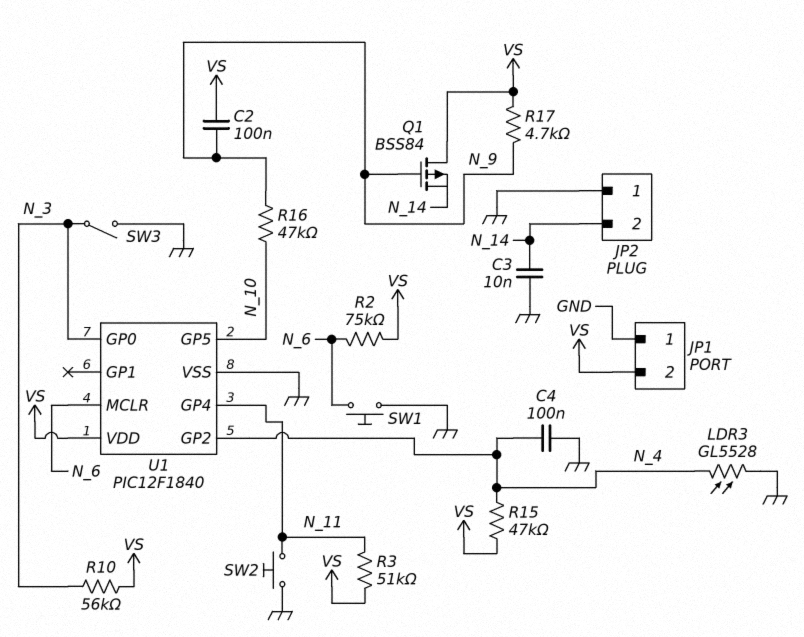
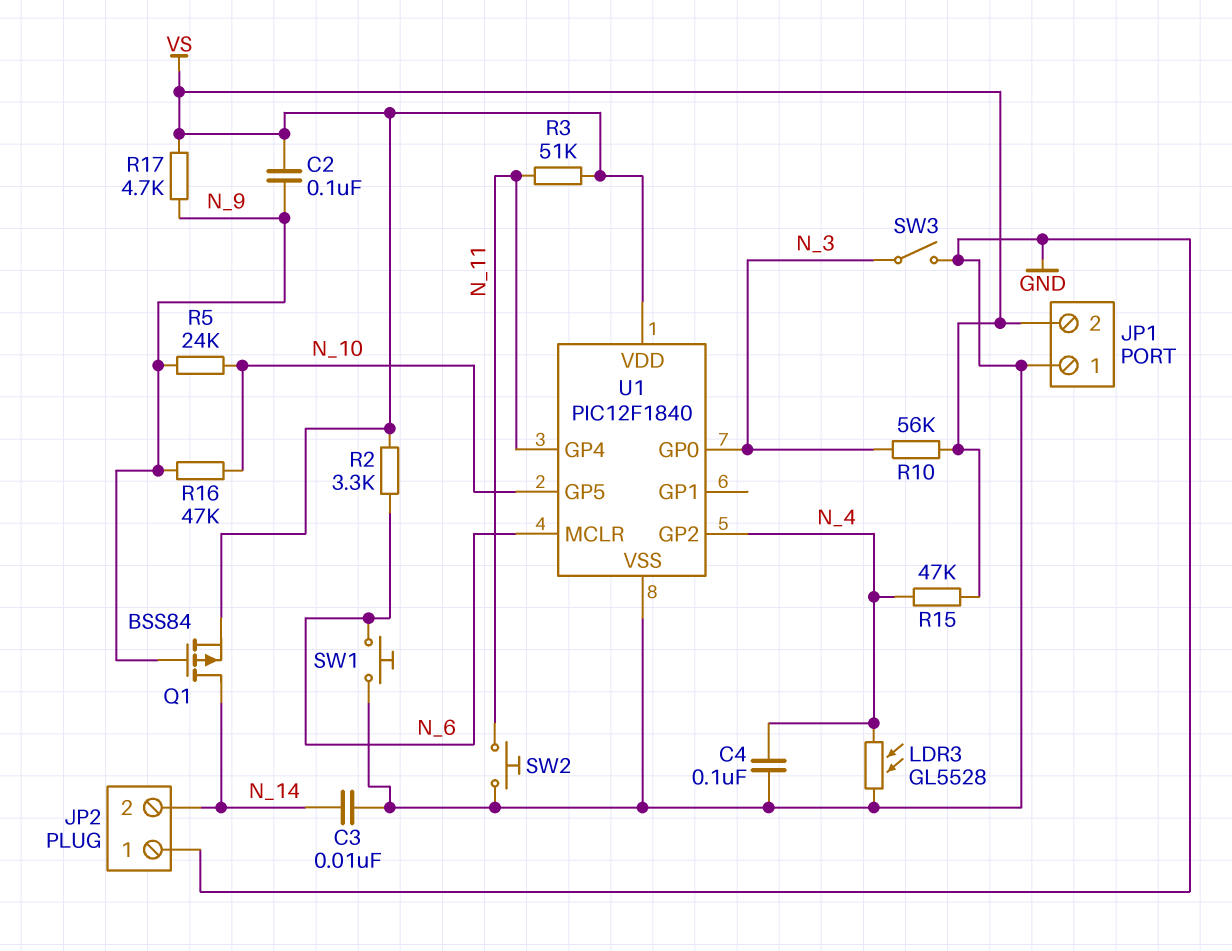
Q1: PMOS BSS84 (G N_9, D VS, S N_14) -> PMOS BSS84 (G N_9, D N_14, S VS)
R2: 75k (N_6, VS) -> 3.3k (N_6, VS)
R5: none -> 24k (N_9, N_10)

